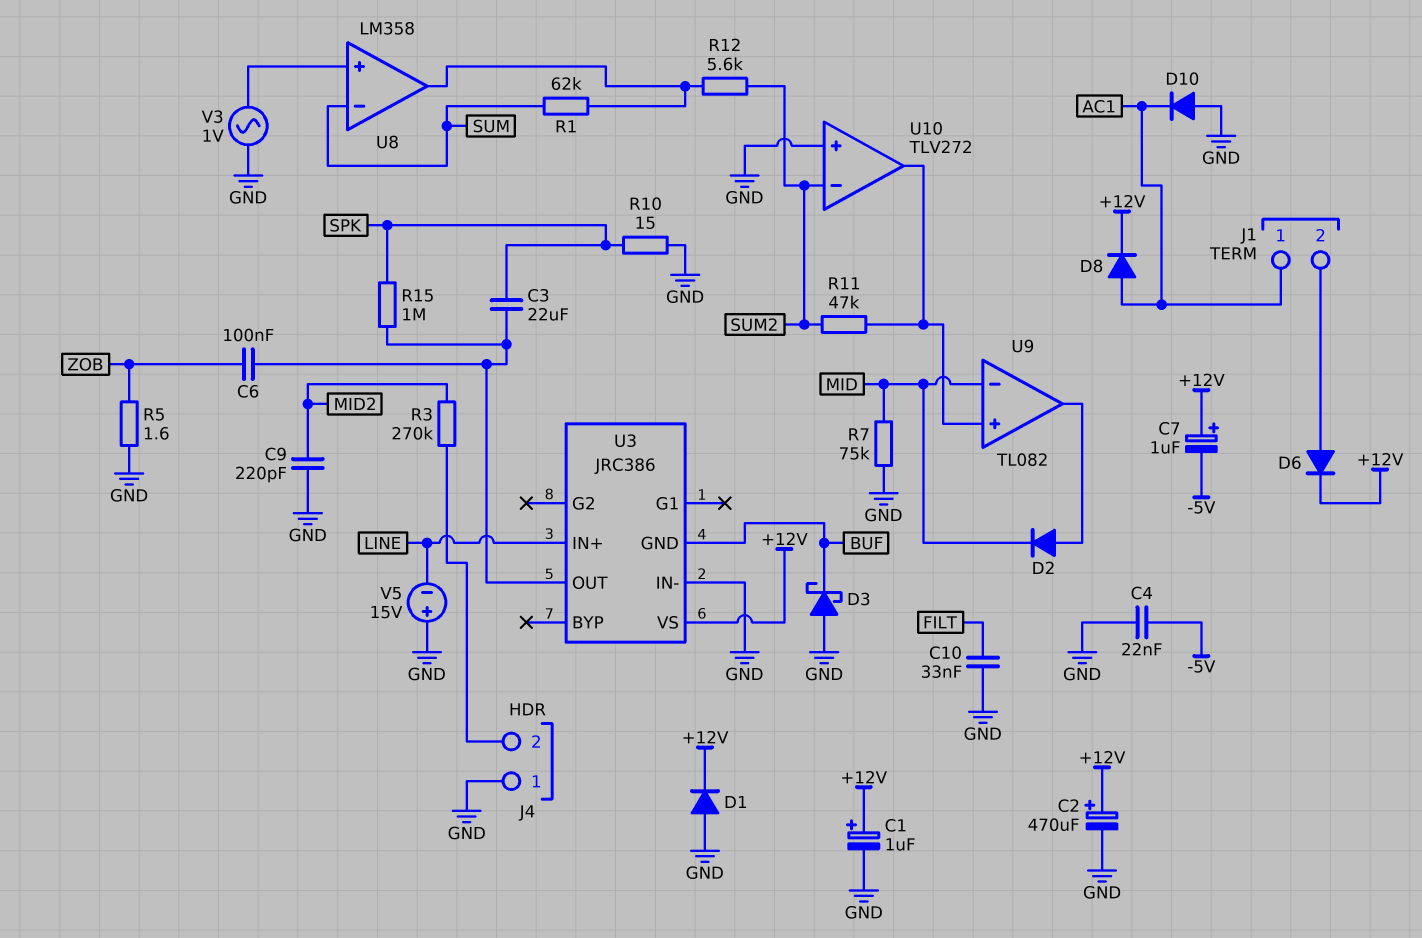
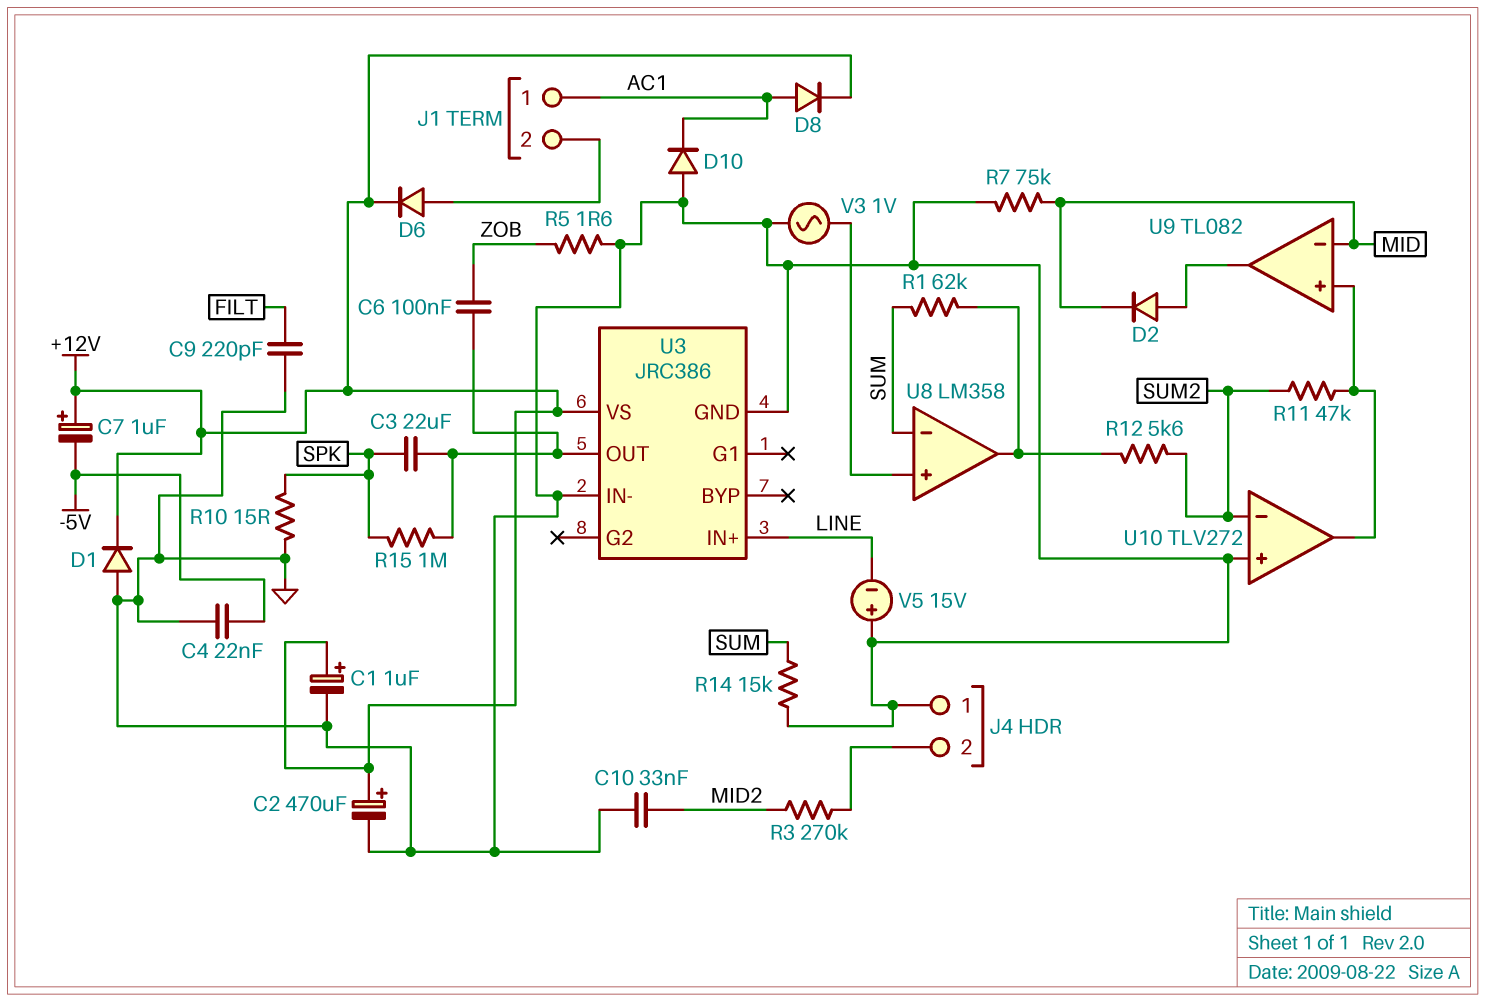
C9: 220pF (GND, MID2) -> 220pF (FILT, GND)
C10: 33nF (FILT, GND) -> 33nF (GND, MID2)
D3: schottky (A GND, K BUF) -> none
R14: none -> 15k (GND, SUM)
U3 pin GND: BUF -> GND

